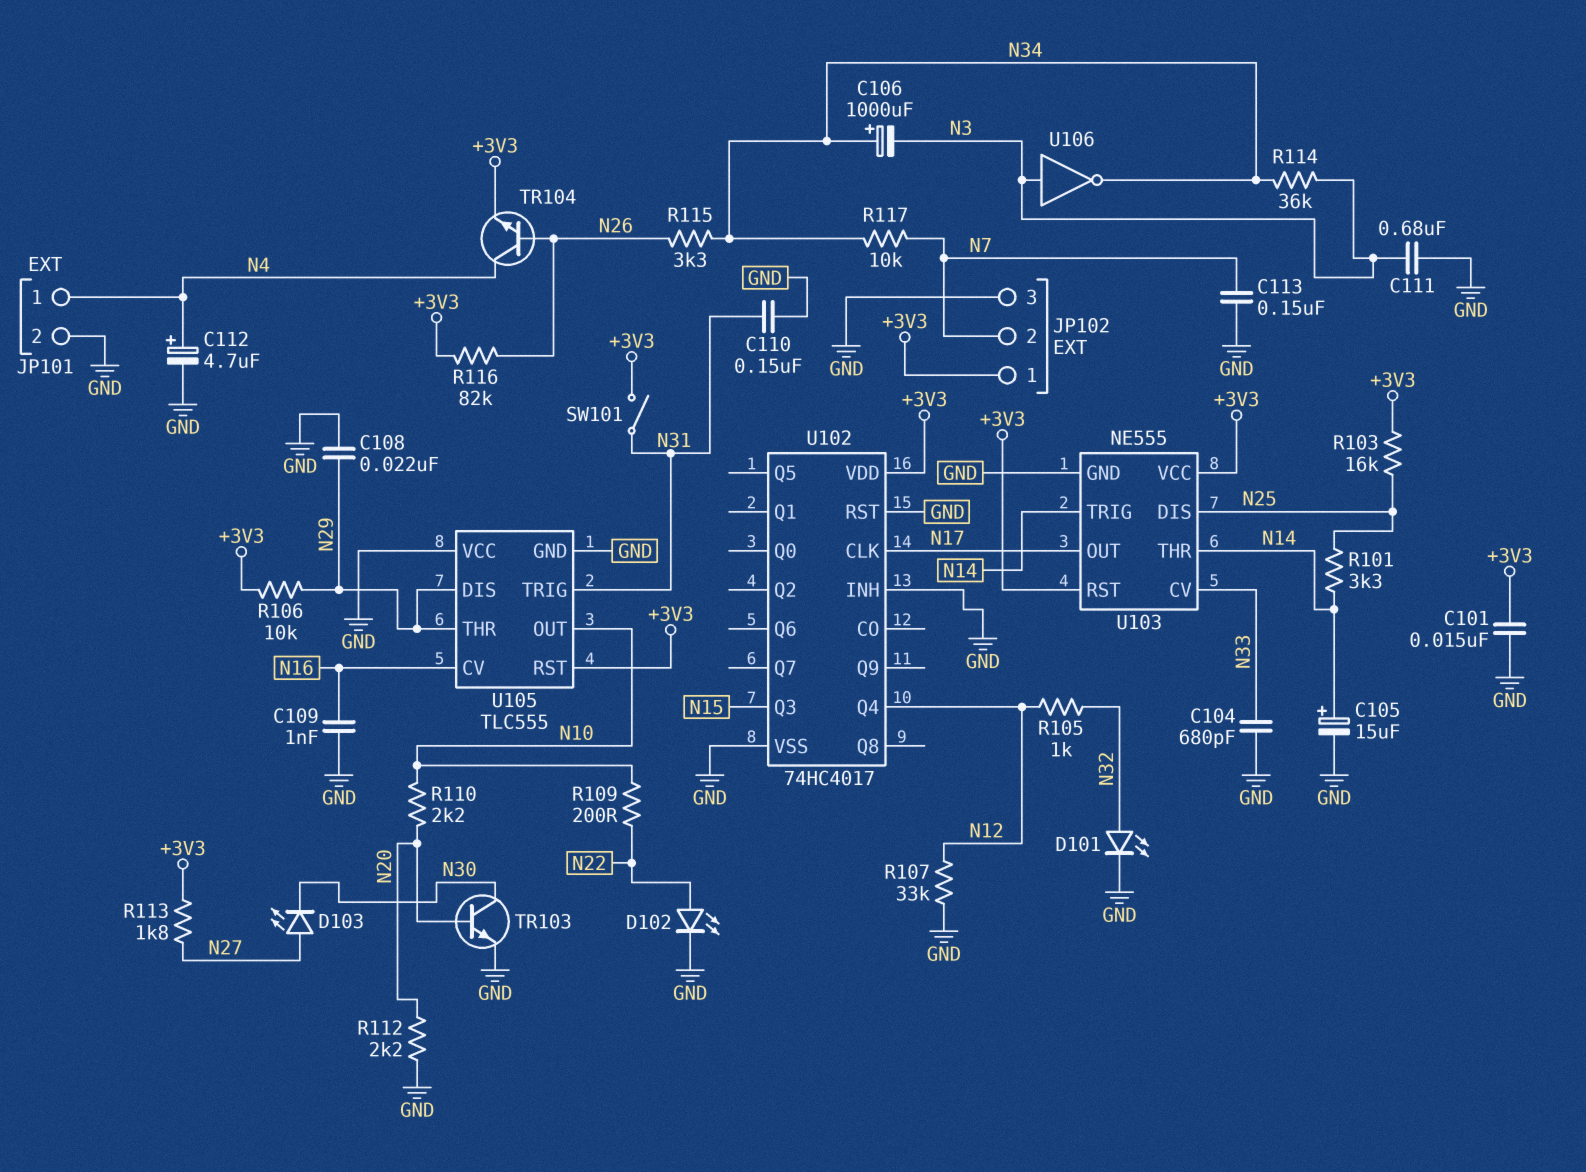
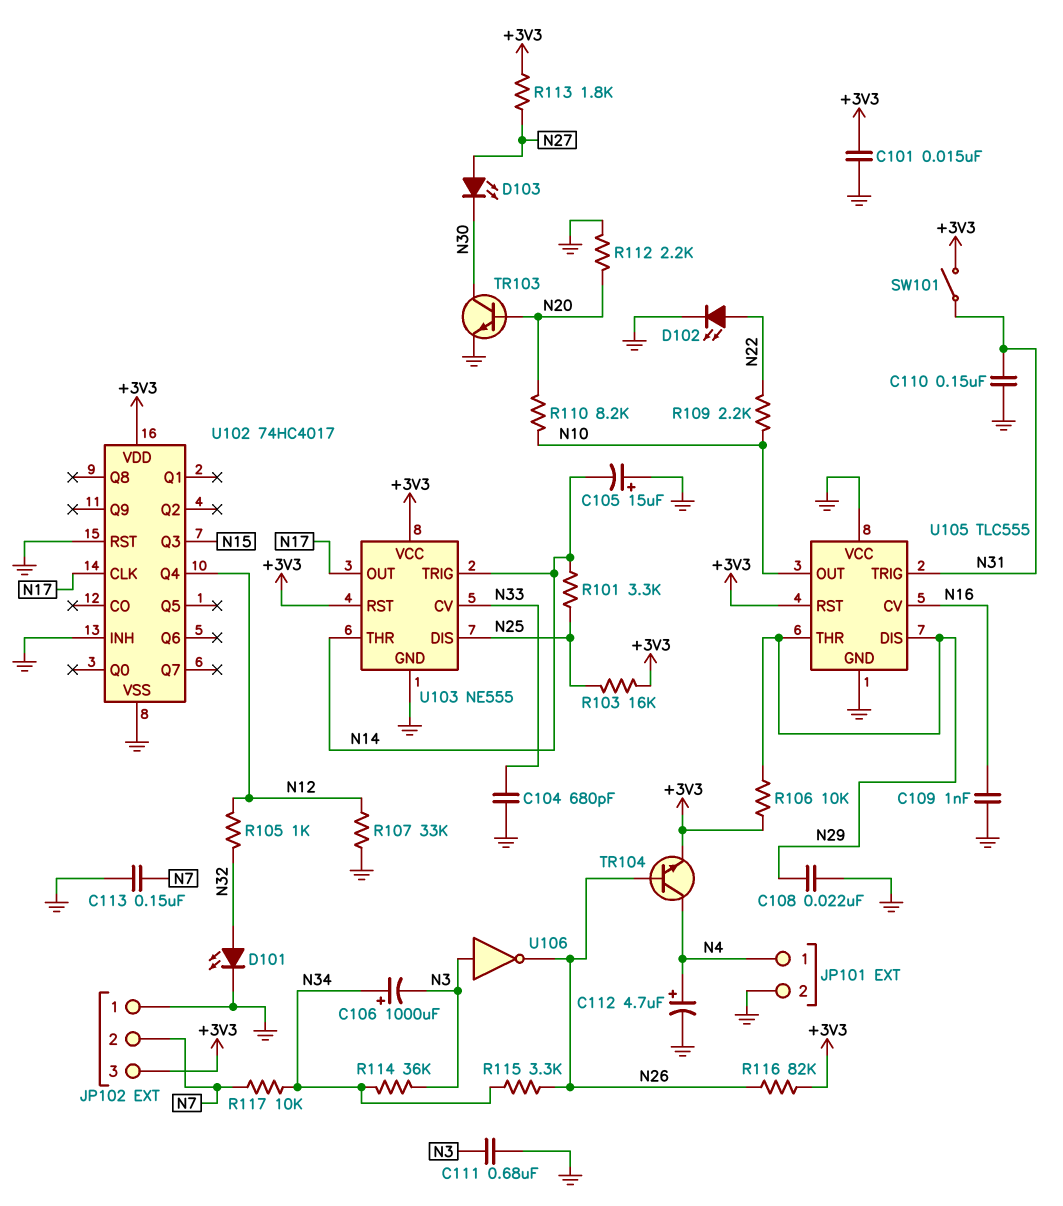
C105: 15uF (plus N14, minus GND) -> 15uF (plus GND, minus N14)
JP102 pin 1: +3V3 -> GND
JP102 pin 3: GND -> +3V3
R109: 200 (N10, N22) -> 2.2k (N10, N22)
R110: 2.2k (N10, N20) -> 8.2k (N10, N20)
U106: NOT (in N3, out N34) -> NOT (in N3, out N26)

